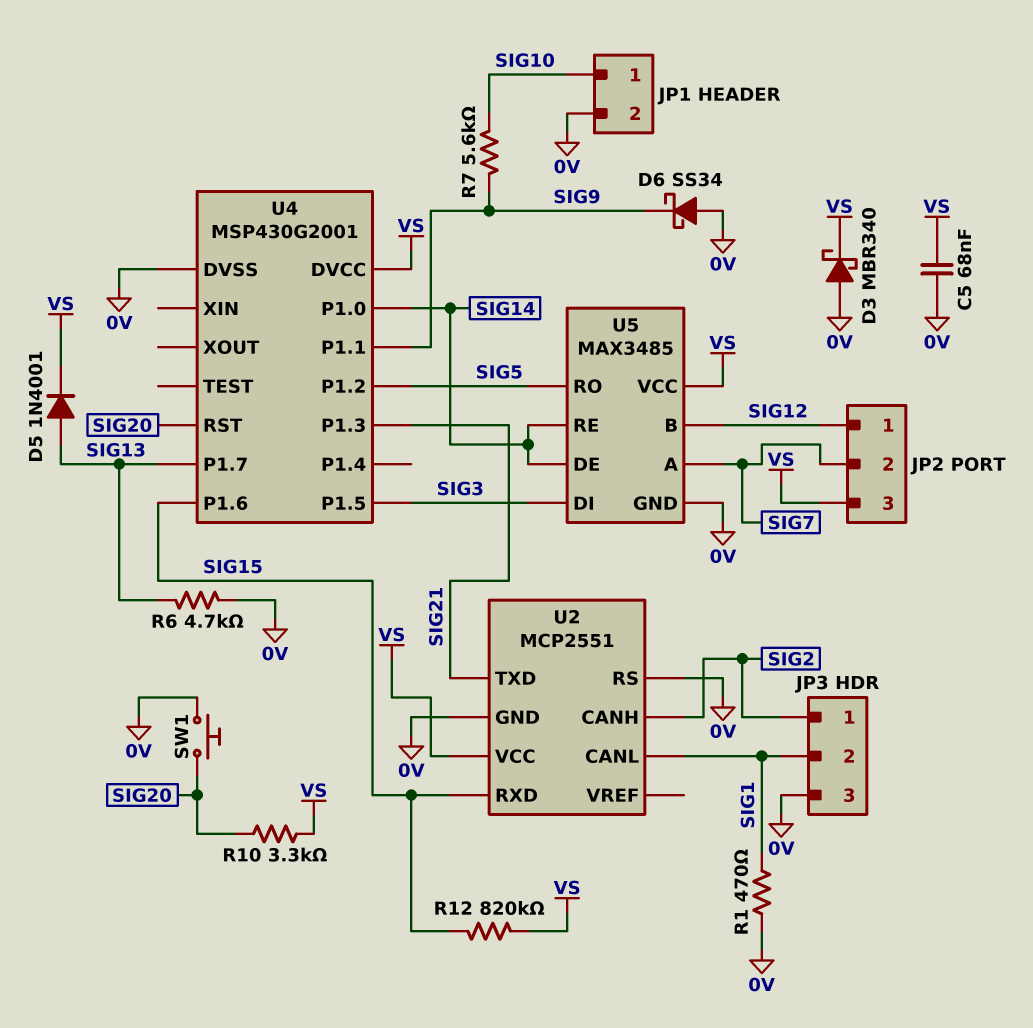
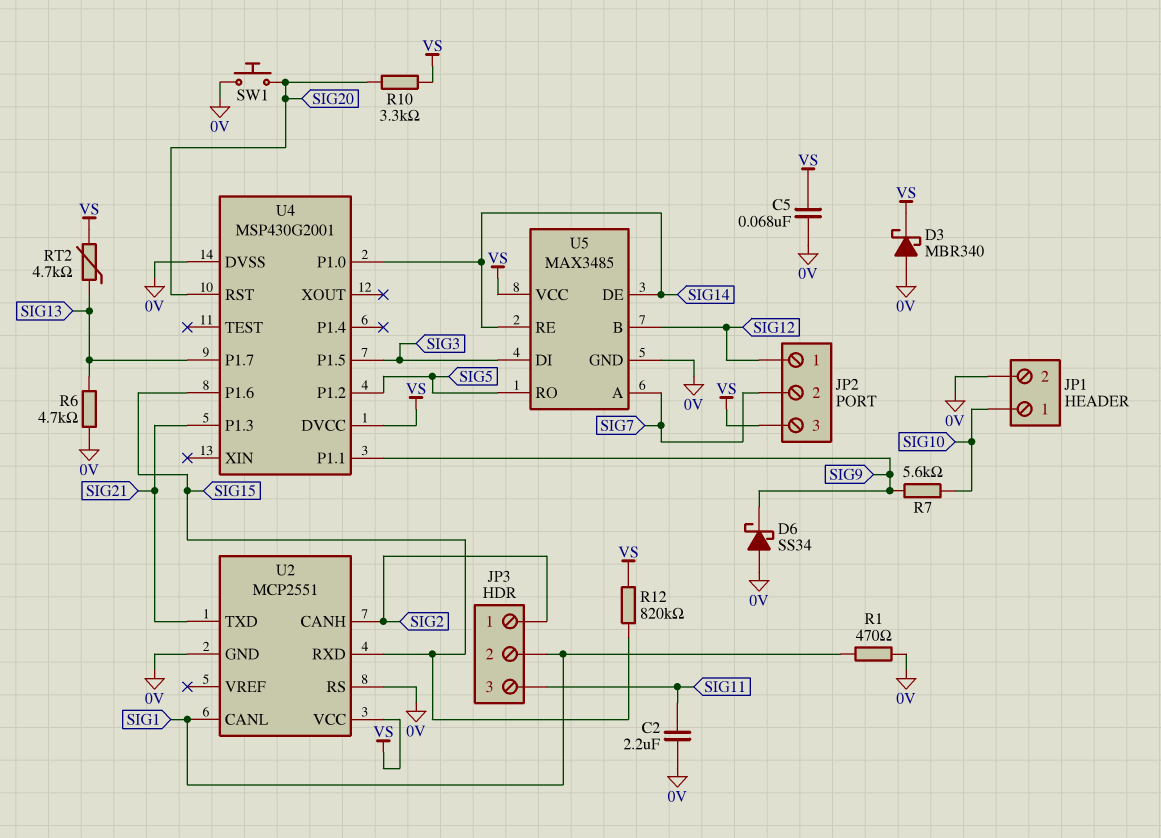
C2: none -> 2.2uF (0V, SIG11)
D5: diode 1N4001 (A SIG13, K VS) -> none
JP3 pin 3: 0V -> SIG11
RT2: none -> 4.7k (SIG13, VS)

